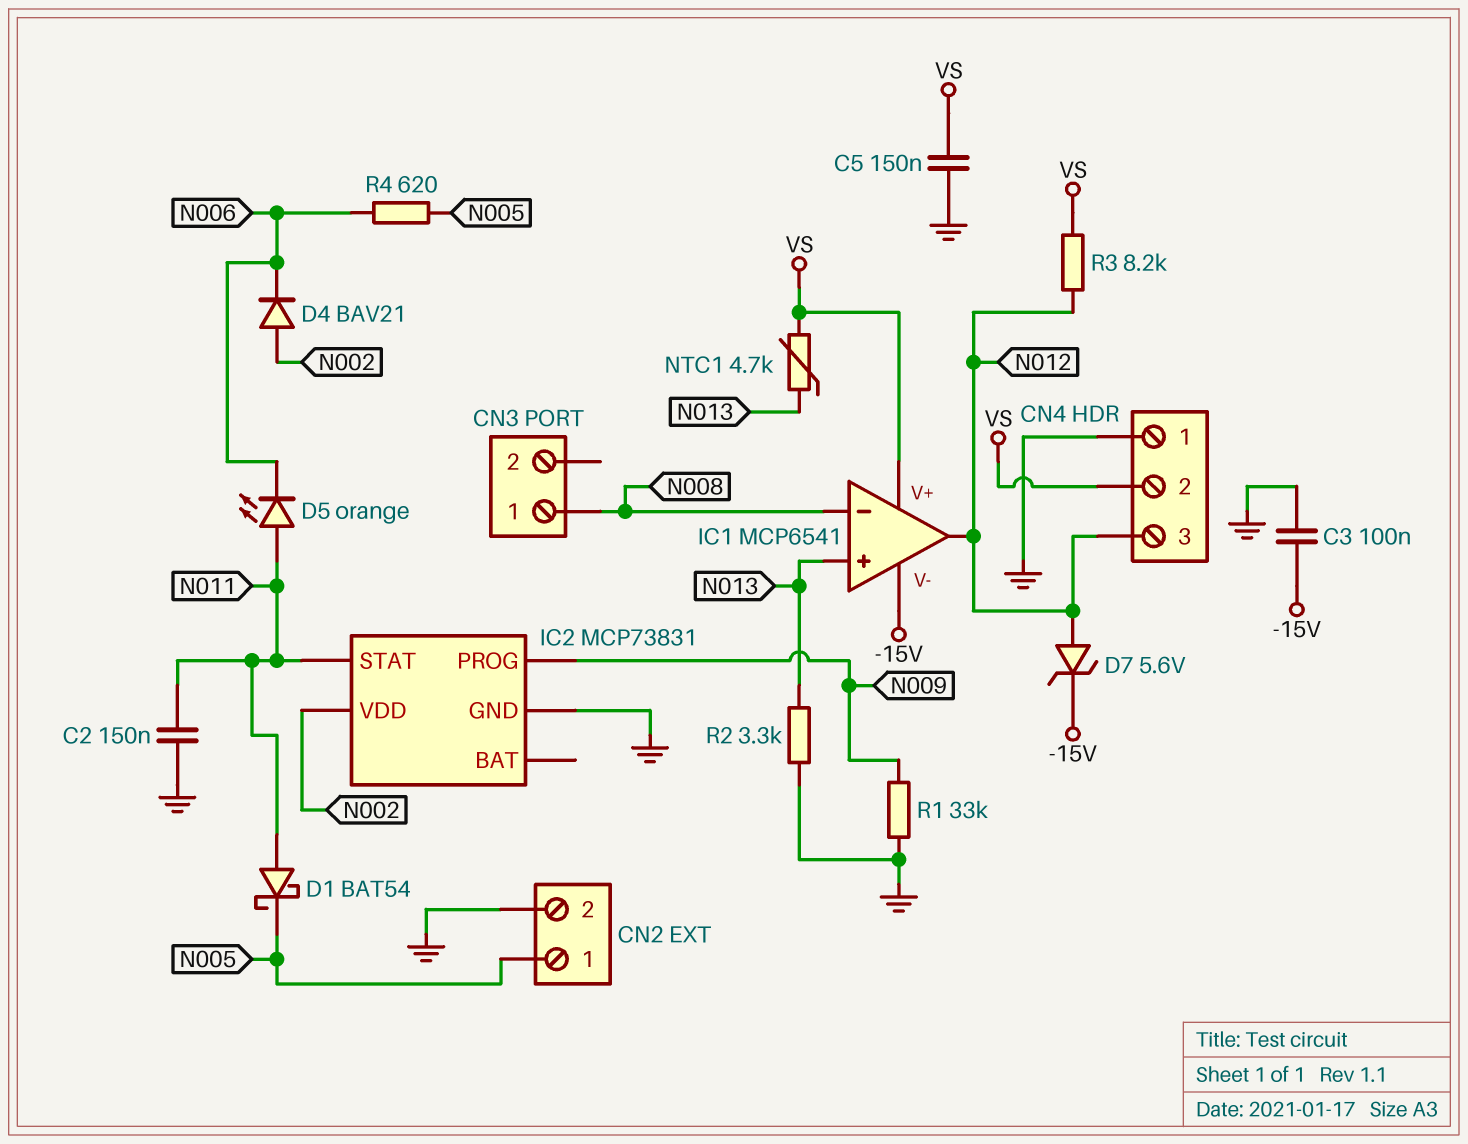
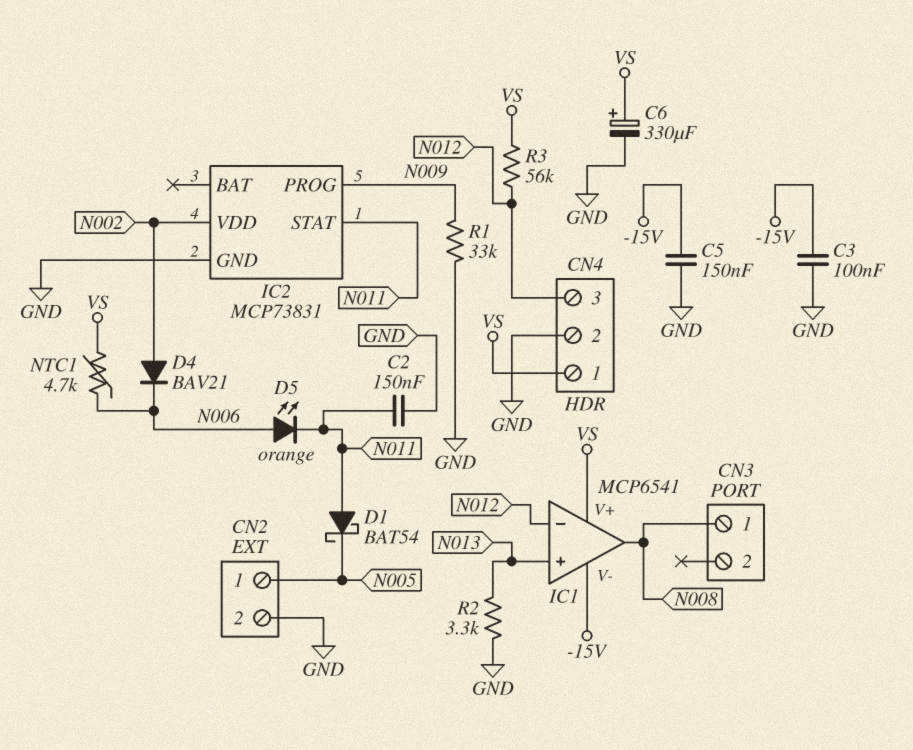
C5: 150nF (GND, VS) -> 150nF (-15V, GND)
C6: none -> 330uF (plus VS, minus GND)
CN4 pin 1: GND -> VS
CN4 pin 2: VS -> GND
D5: LED orange (A N011, K N006) -> LED orange (A N006, K N011)
D7: zener 5.6V (A N012, K -15V) -> none
IC1 pin in-: N008 -> N012
IC1 pin out: N012 -> N008
NTC1: 4.7k (N013, VS) -> 4.7k (N006, VS)
R3: 8.2k (N012, VS) -> 56k (N012, VS)
R4: 620 (N005, N006) -> none

